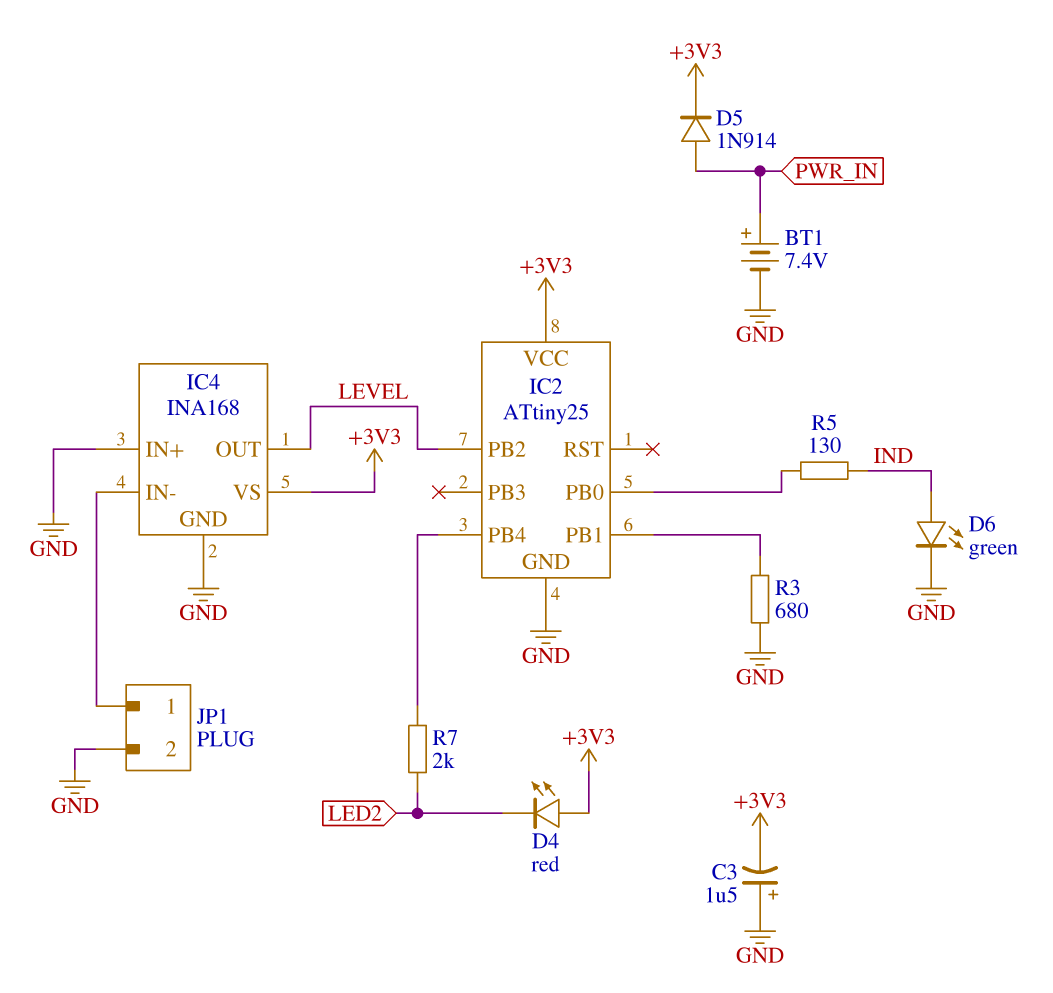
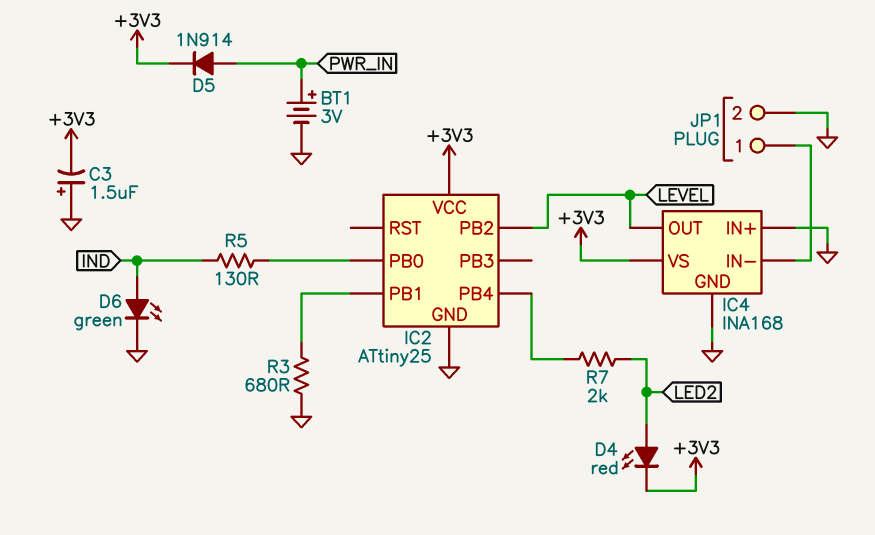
BT1: 7.4V (plus PWR_IN, minus GND) -> 3V (plus PWR_IN, minus GND)
D4: LED red (A +3V3, K LED2) -> LED red (A LED2, K +3V3)

